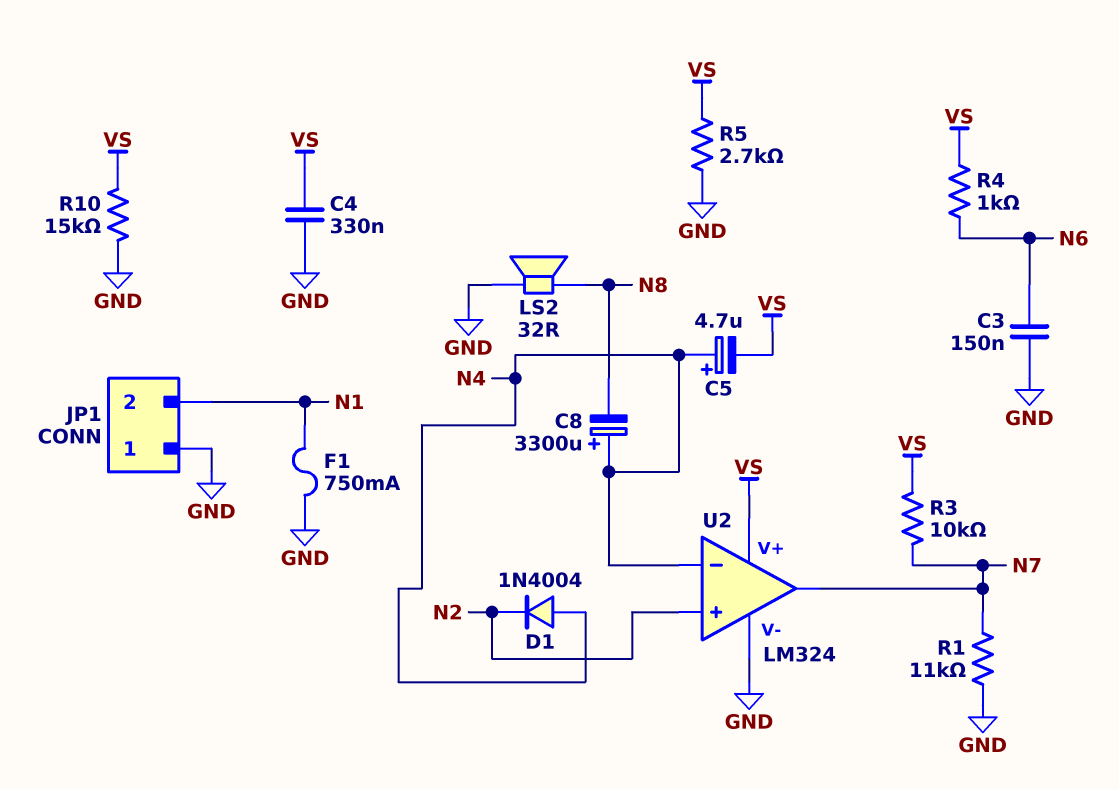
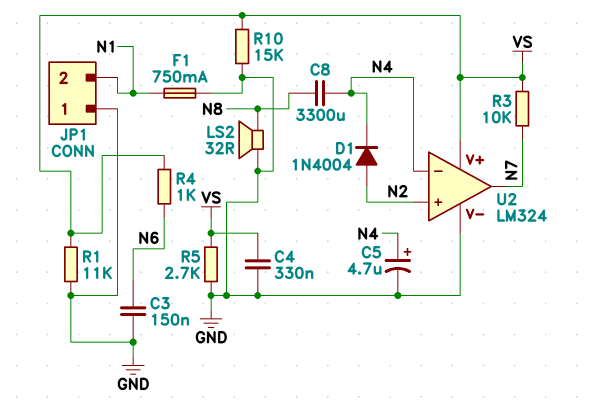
C5: 4.7uF (plus N4, minus VS) -> 4.7uF (plus N4, minus GND)
C8: 3300uF (plus N4, minus N8) -> 3300uF (N4, N8)
D1: diode 1N4004 (A N4, K N2) -> diode 1N4004 (A N2, K N4)
R1: 11k (GND, N7) -> 11k (GND, VS)

